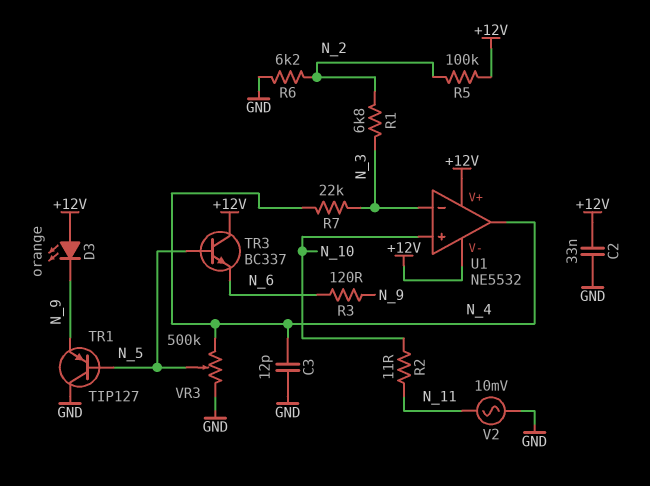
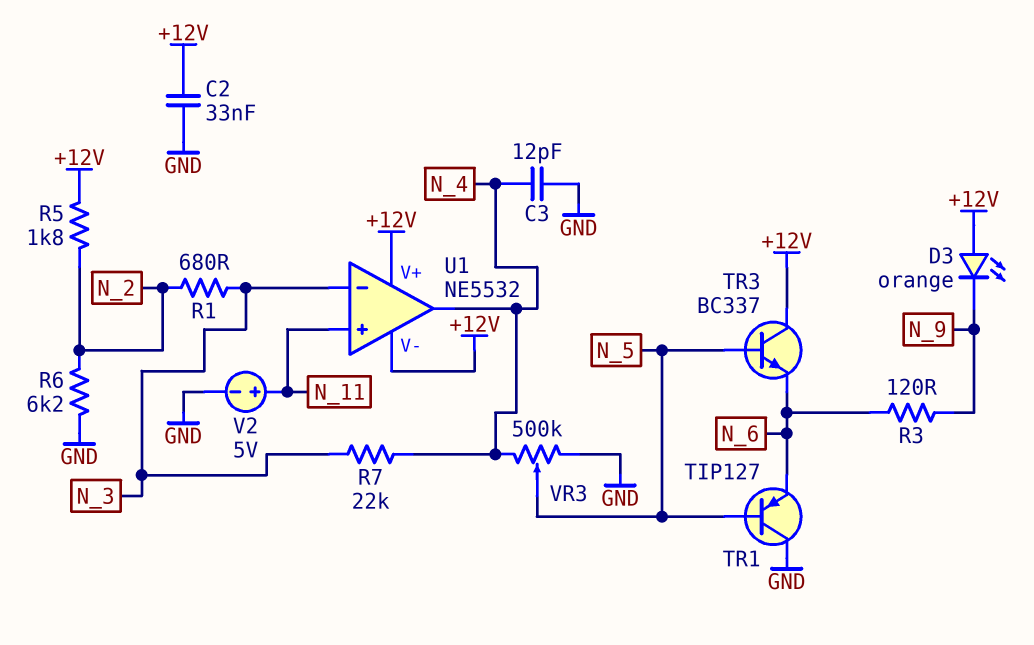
R1: 6.8k (N_2, N_3) -> 680 (N_2, N_3)
R2: 11 (N_10, N_11) -> none
R5: 100k (+12V, N_2) -> 1.8k (+12V, N_2)
TR1: PNP TIP127 (B N_5, C GND, E N_9) -> PNP TIP127 (B N_5, C GND, E N_6)
U1 pin in+: N_10 -> N_11
V2: AC 10mV (GND, N_11) -> 5V (plus N_11, minus GND)

